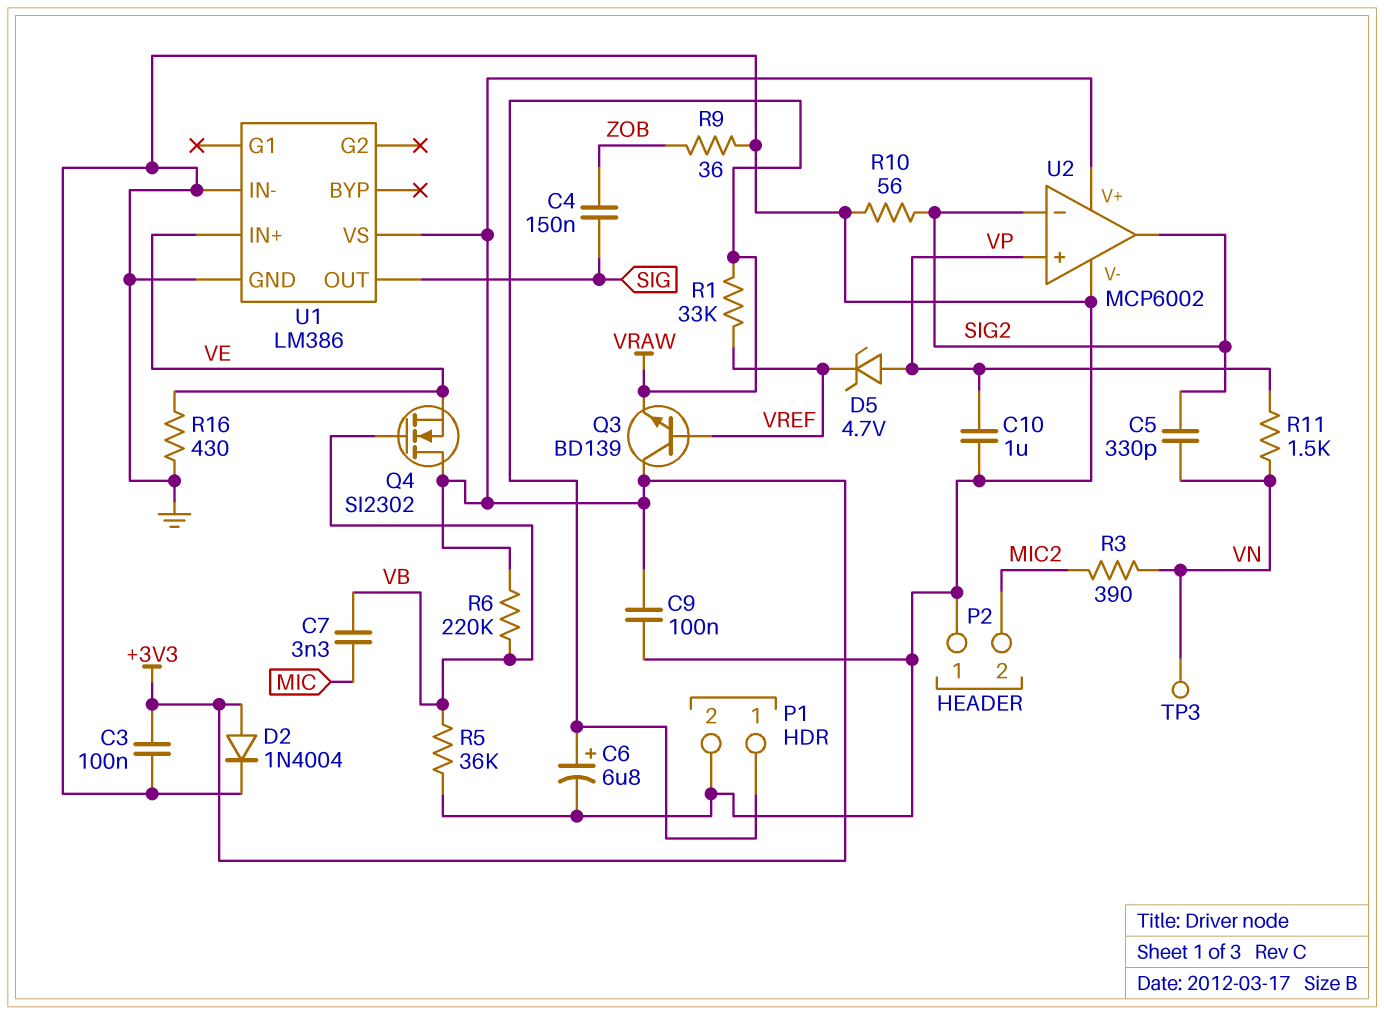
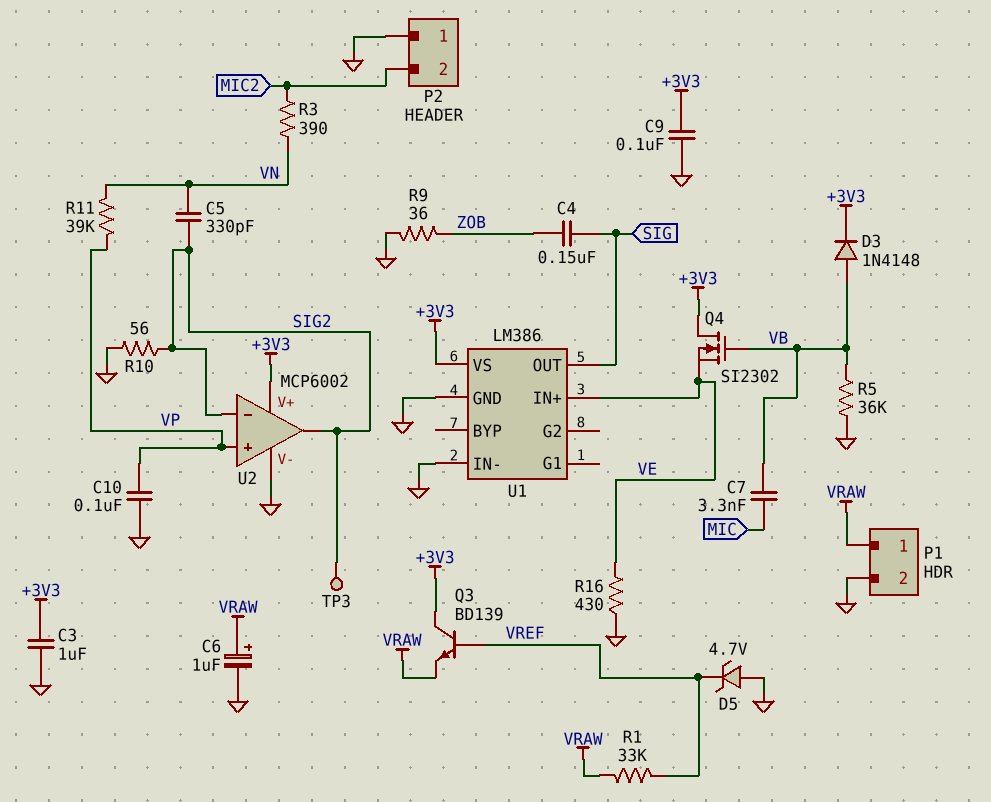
C3: 100nF (+3V3, GND) -> 1uF (+3V3, GND)
C6: 6.8uF (plus VRAW, minus GND) -> 1uF (plus VRAW, minus GND)
C10: 1uF (GND, VP) -> 100nF (GND, VP)
D2: diode 1N4004 (A +3V3, K GND) -> none
D3: none -> diode 1N4148 (A VB, K +3V3)
D5: zener 4.7V (A VP, K VREF) -> zener 4.7V (A GND, K VREF)
R6: 220k (+3V3, VB) -> none
R11: 1.5k (VN, VP) -> 39k (VN, VP)
TP3: test point (VN) -> test point (SIG2)

